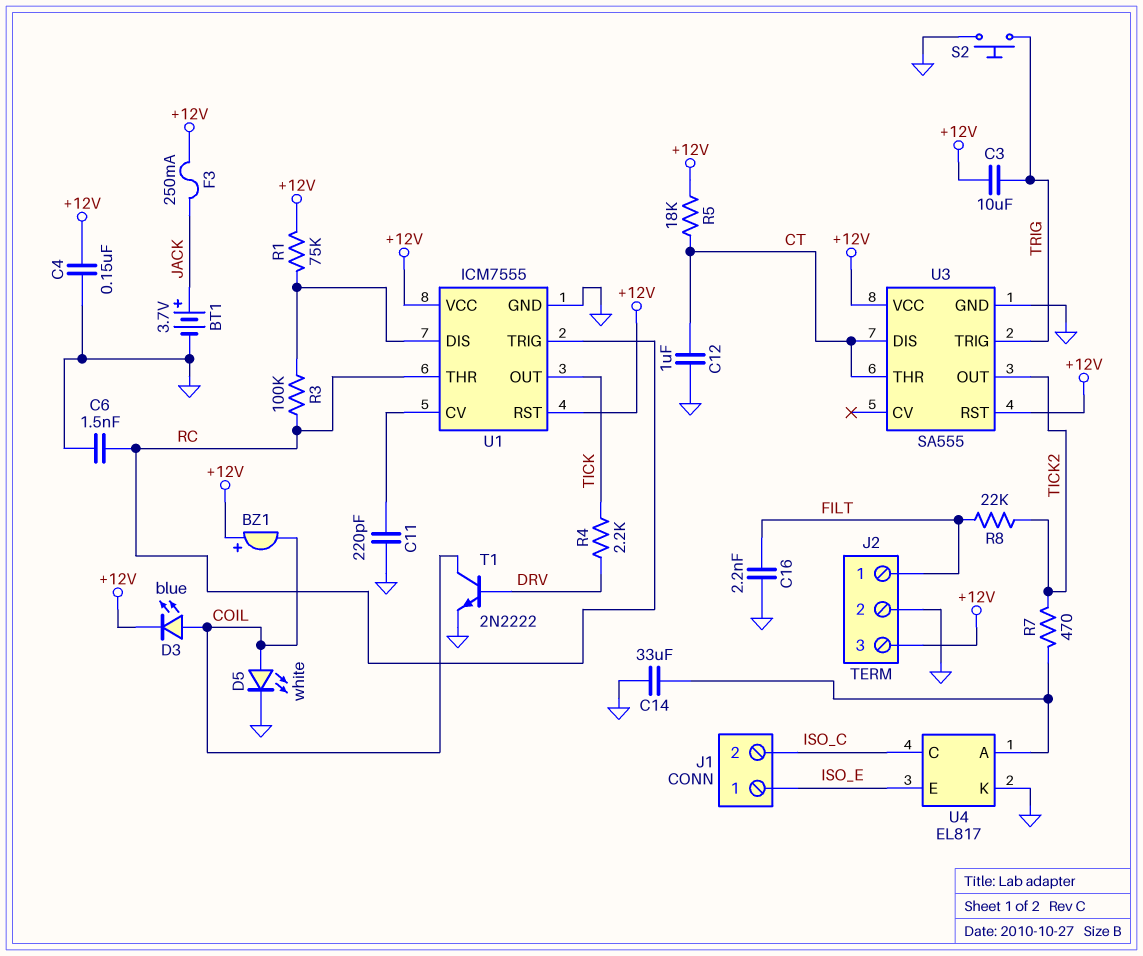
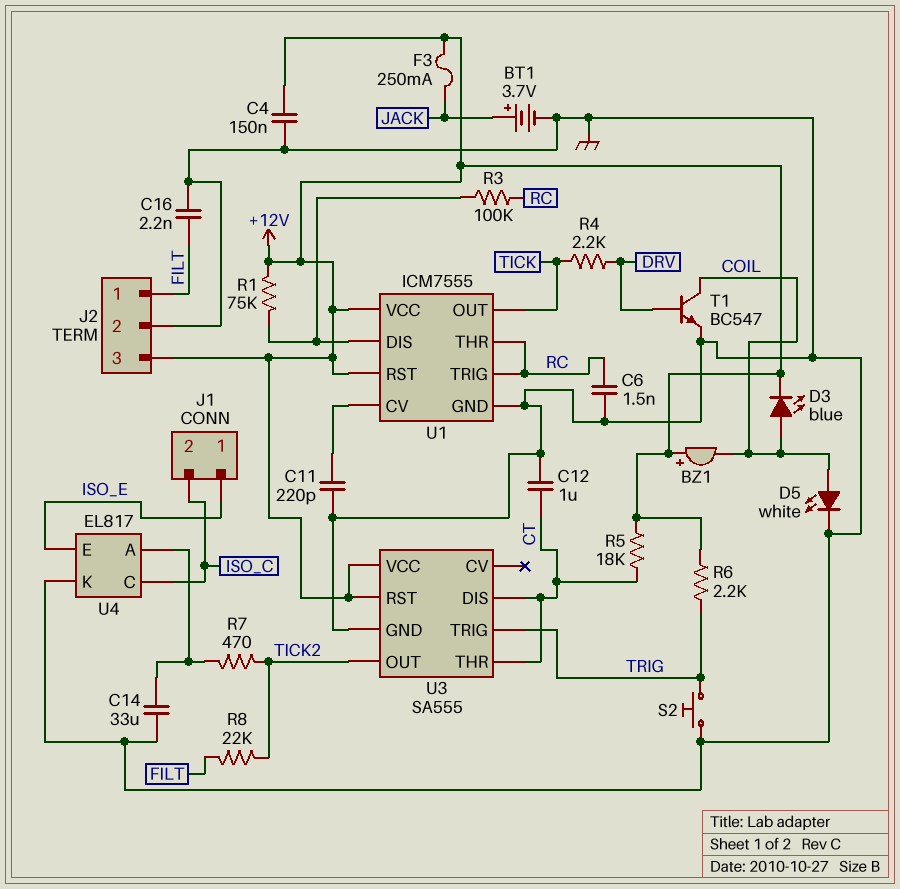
C3: 10uF (+12V, TRIG) -> none
R6: none -> 2.2k (+12V, TRIG)
T1: NPN 2N2222 (B DRV, C COIL, E GND) -> NPN BC547 (B DRV, C COIL, E GND)

